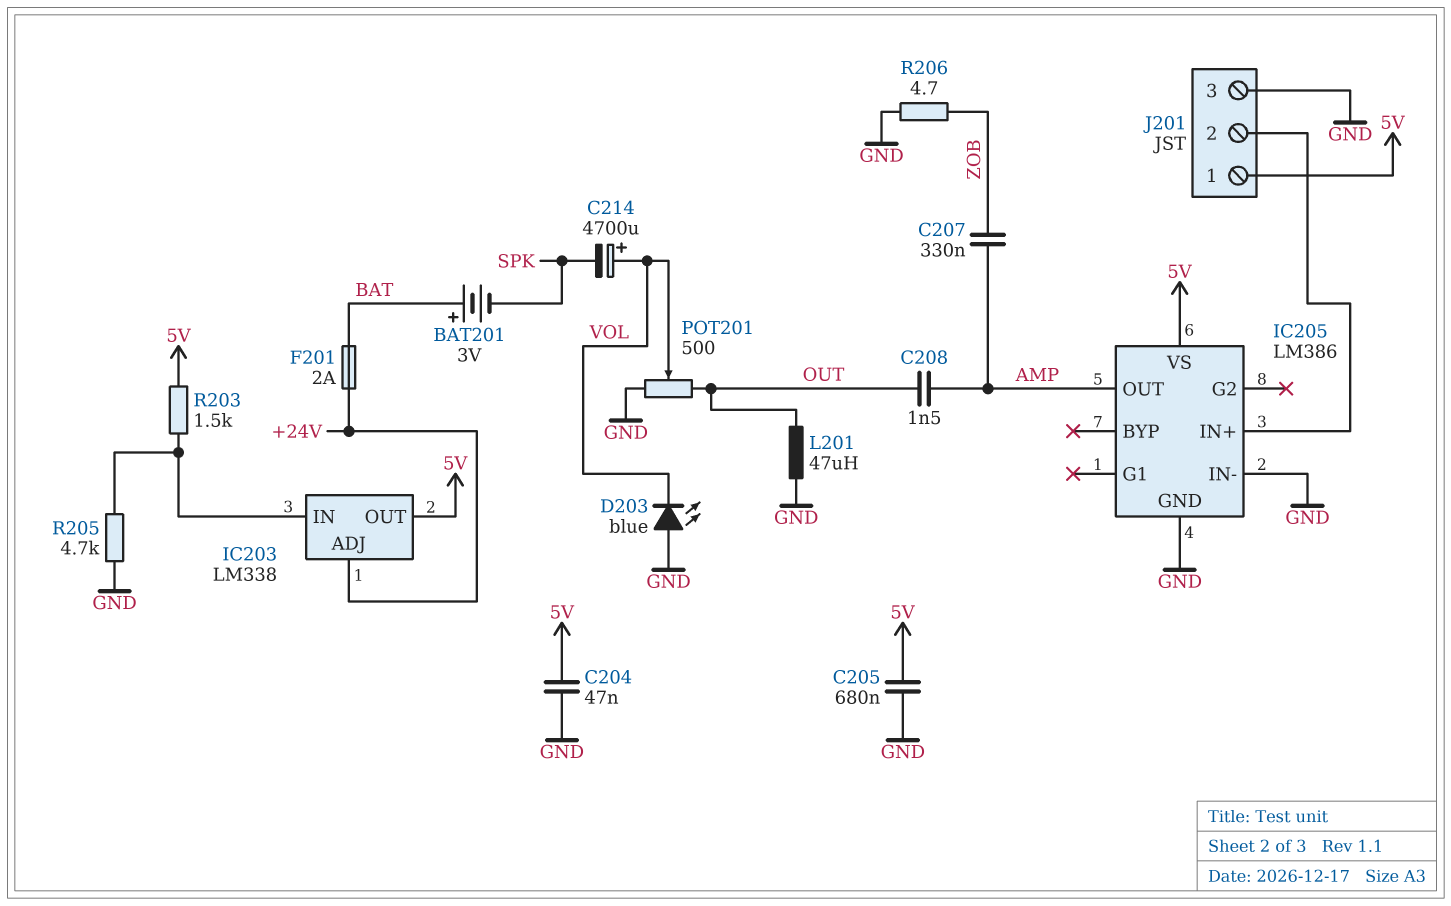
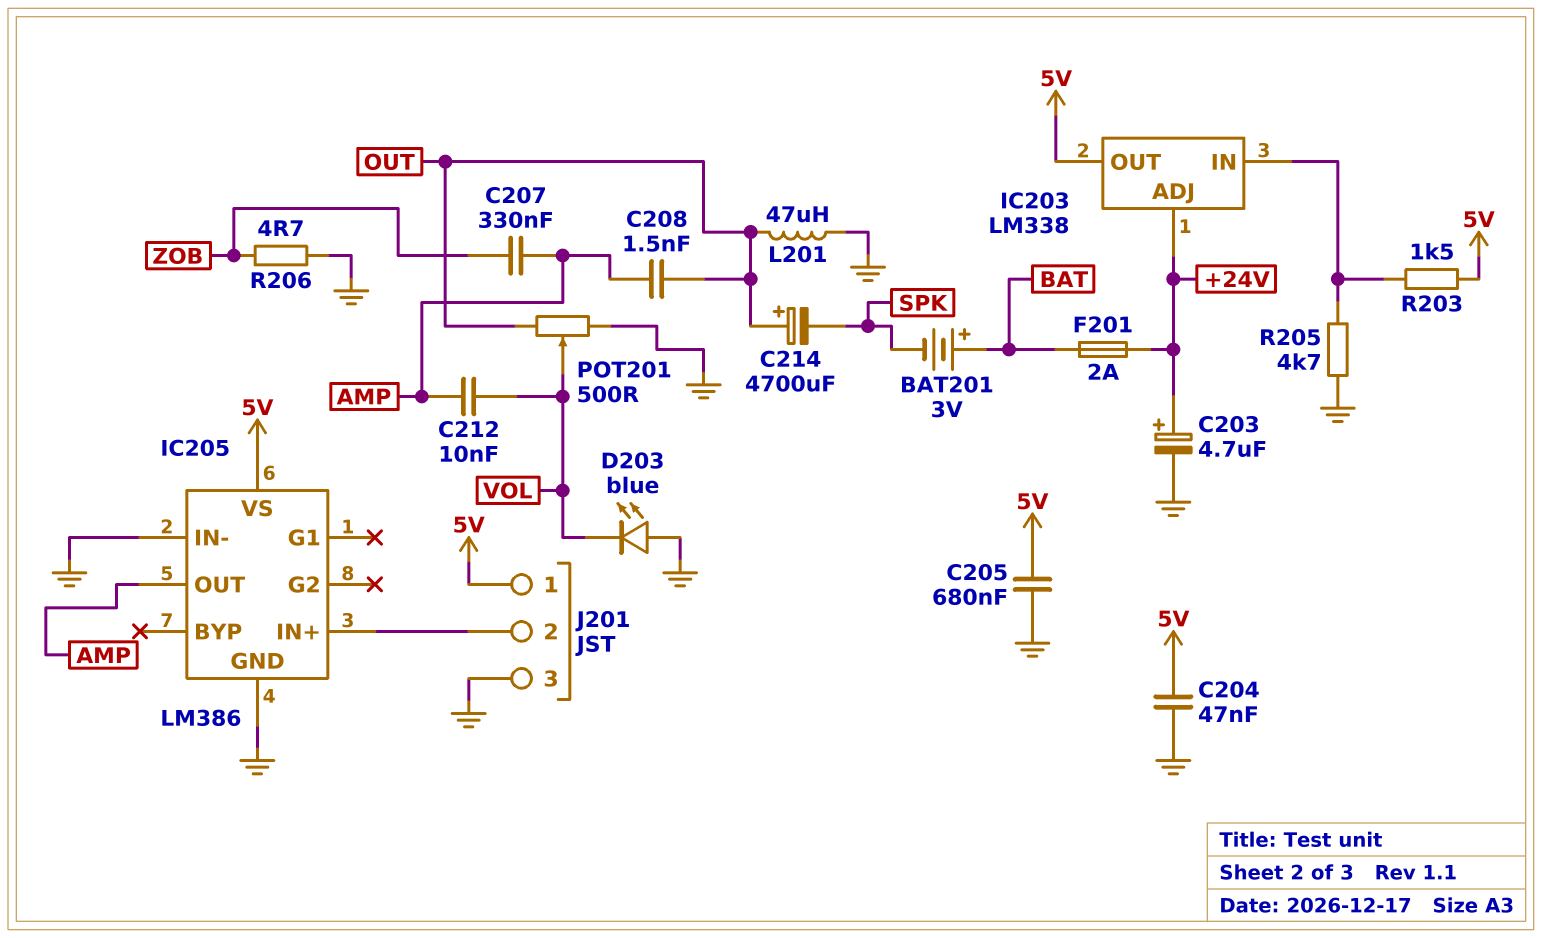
C203: none -> 4.7uF (plus +24V, minus GND)
C212: none -> 10nF (AMP, VOL)
C214: 4700uF (plus VOL, minus SPK) -> 4700uF (plus OUT, minus SPK)

